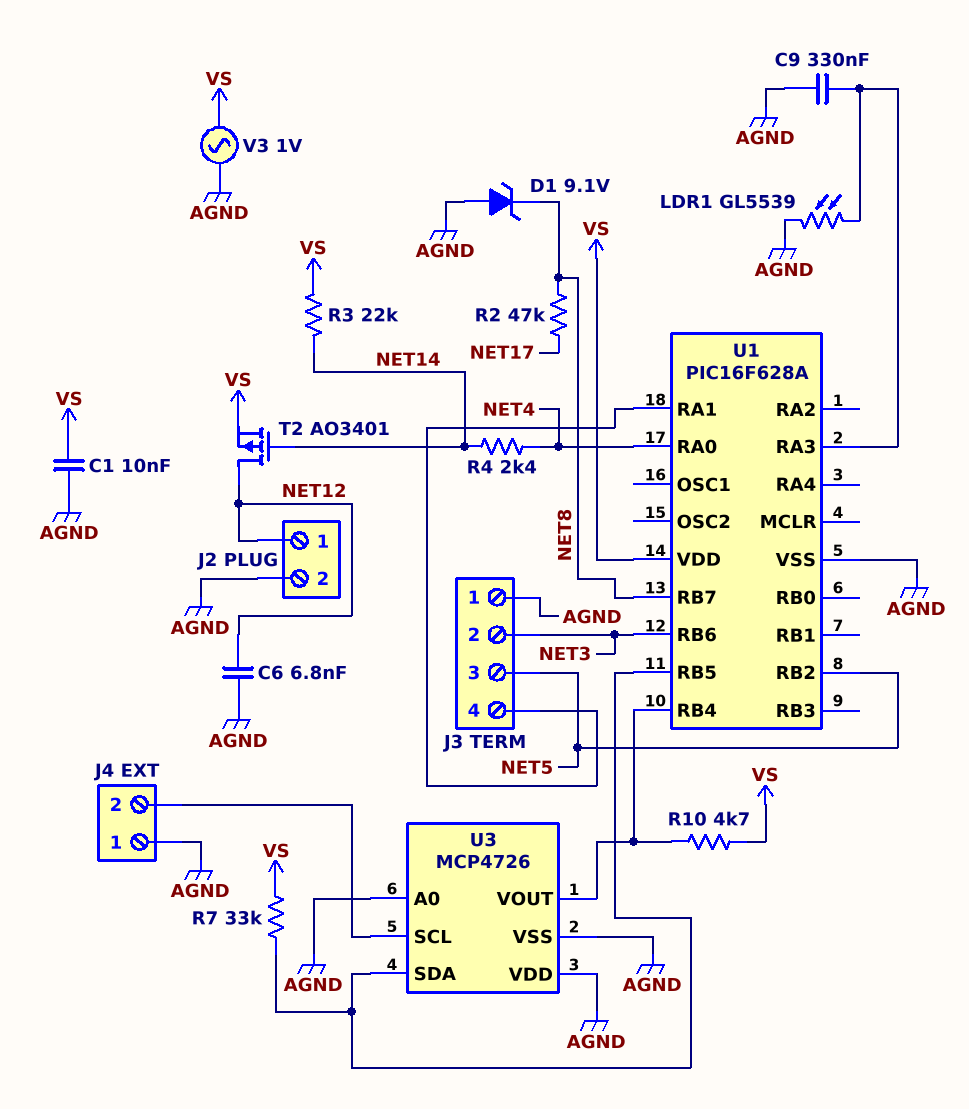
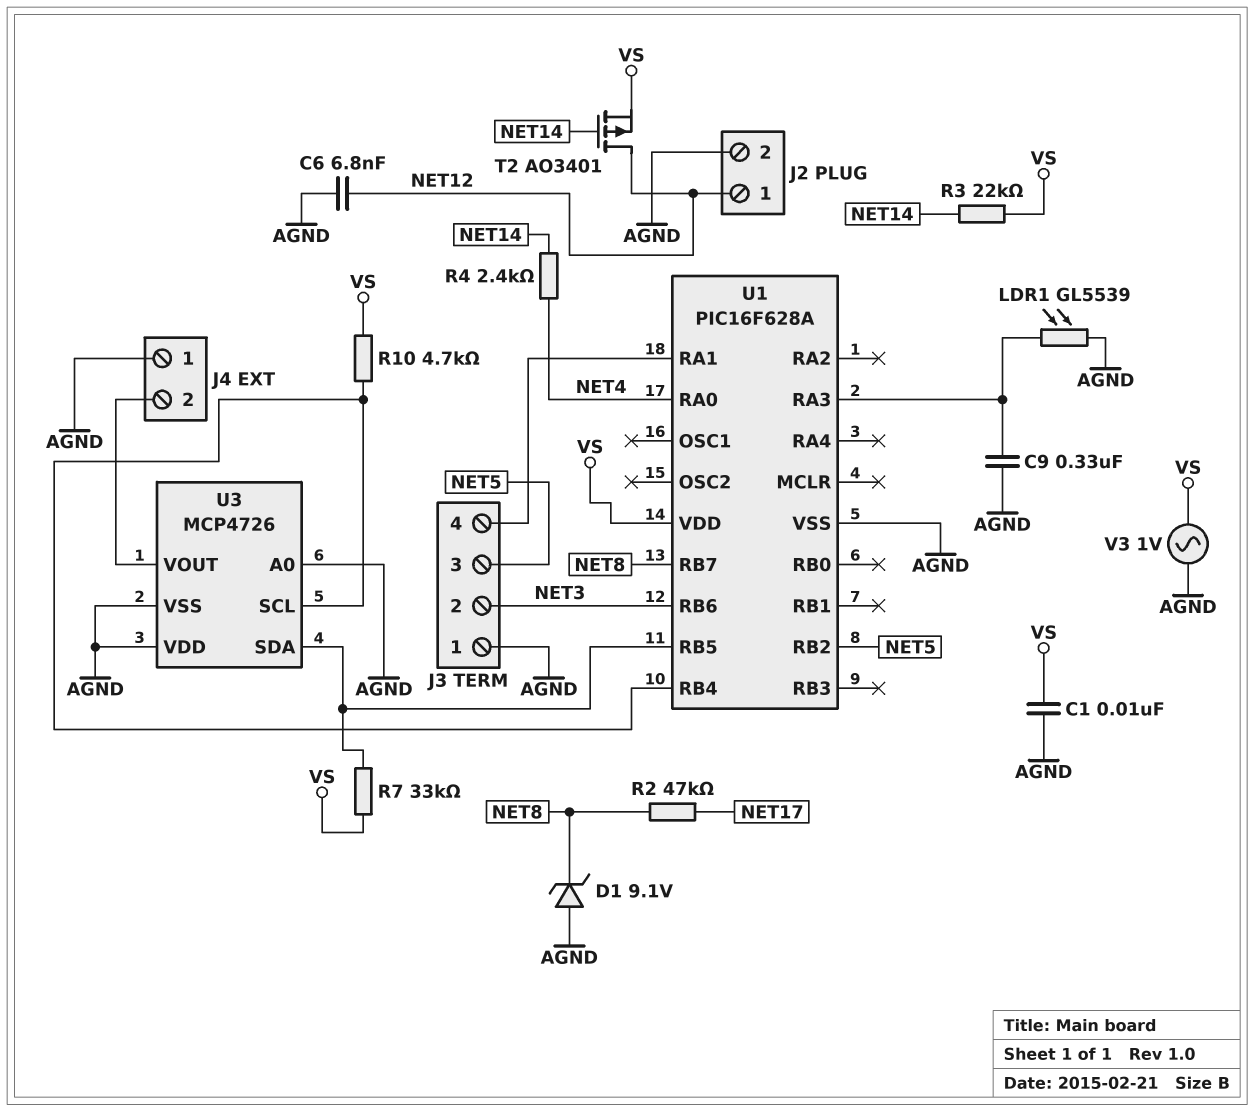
U3 pin SCL: J4/2 -> U1/RB4
U3 pin VOUT: U1/RB4 -> J4/2

